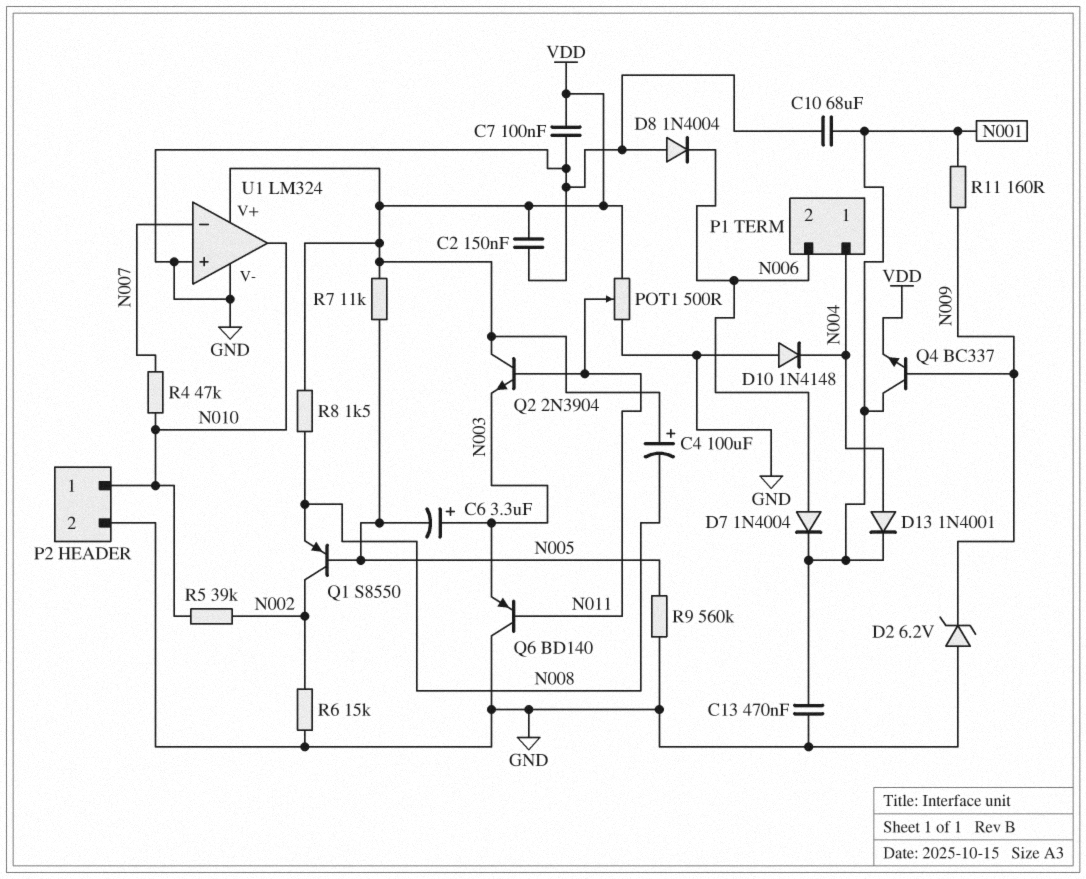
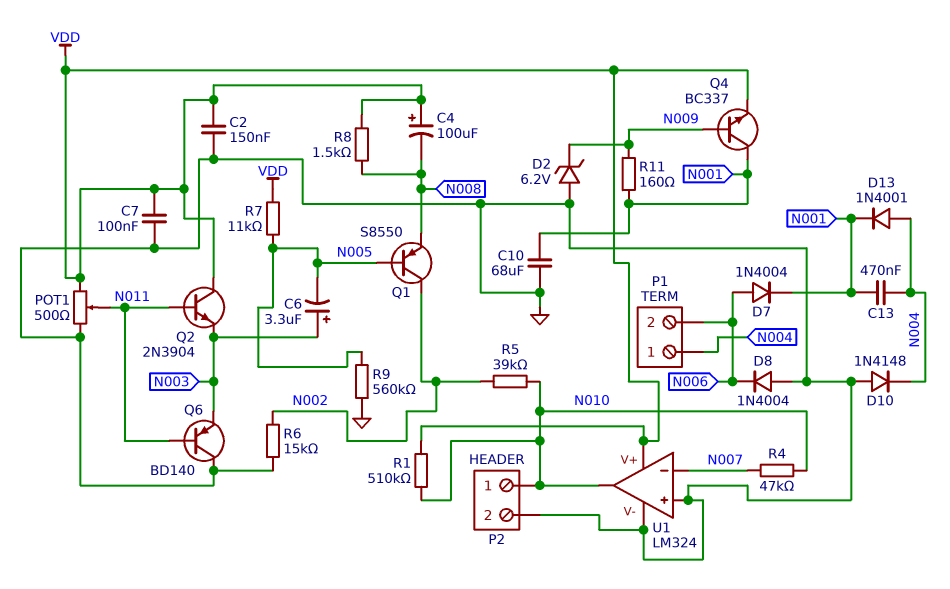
C13: 470nF (GND, N001) -> 470nF (N001, N004)
R1: none -> 510k (N010, VDD)

